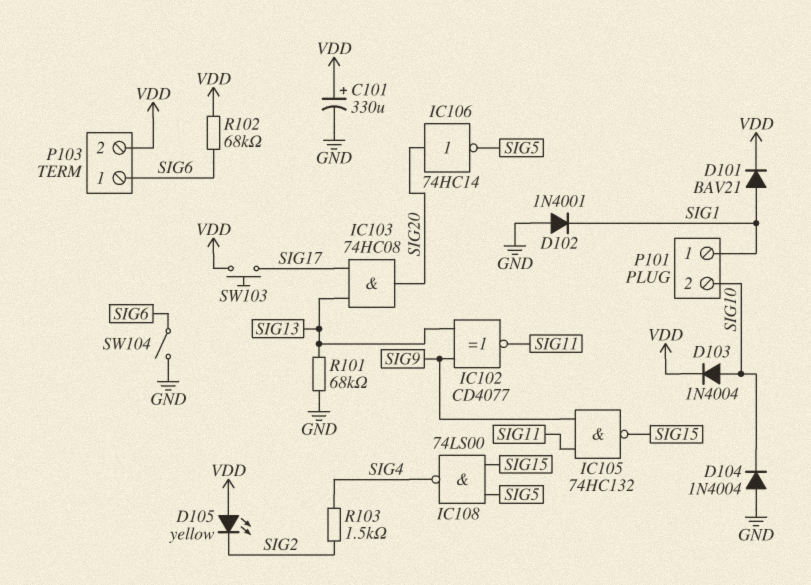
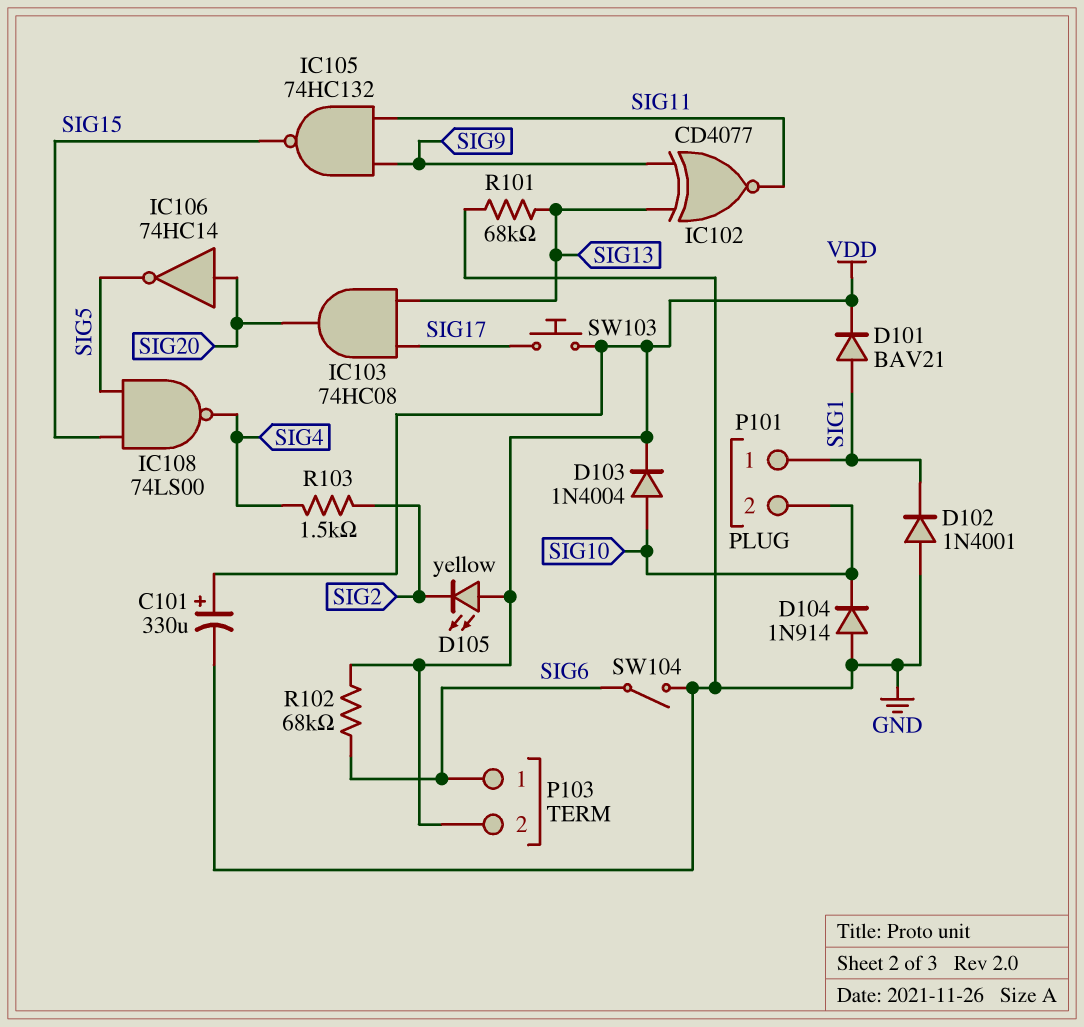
D104: diode 1N4004 (A GND, K SIG10) -> diode 1N914 (A GND, K SIG10)

